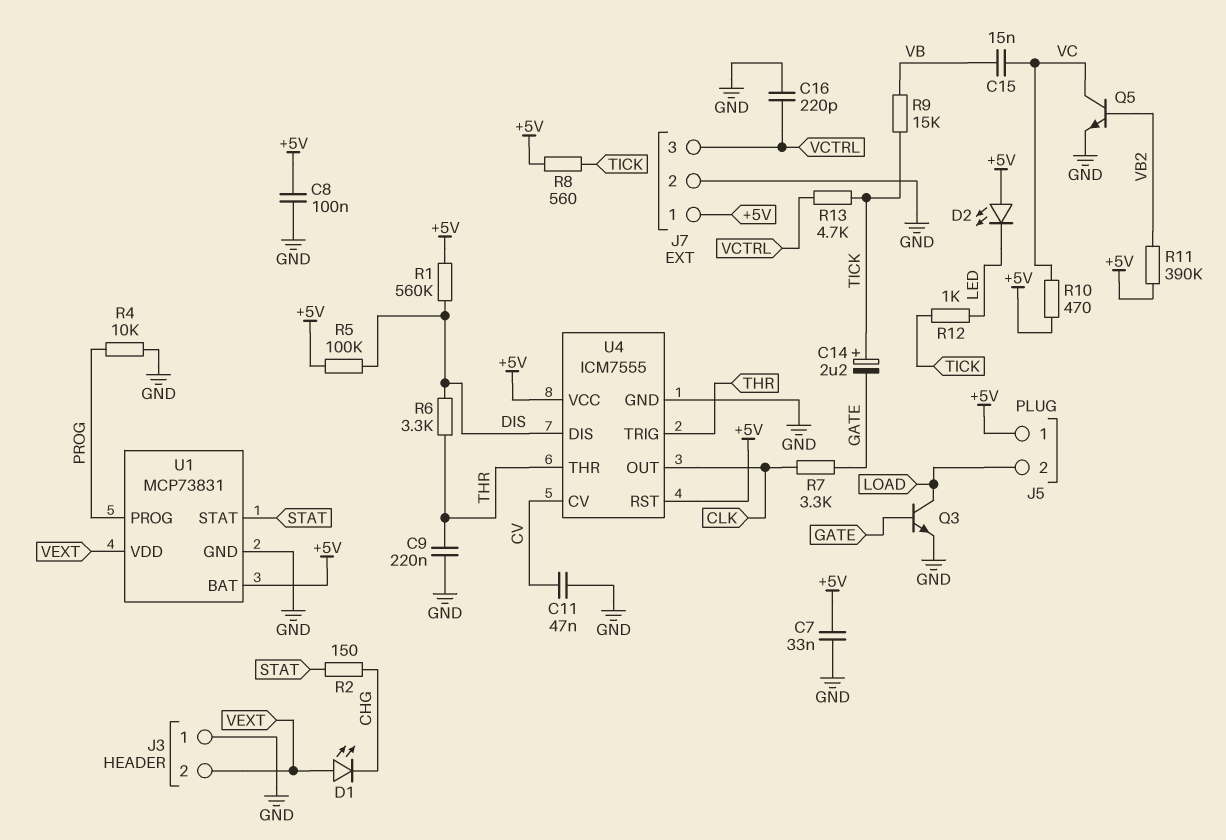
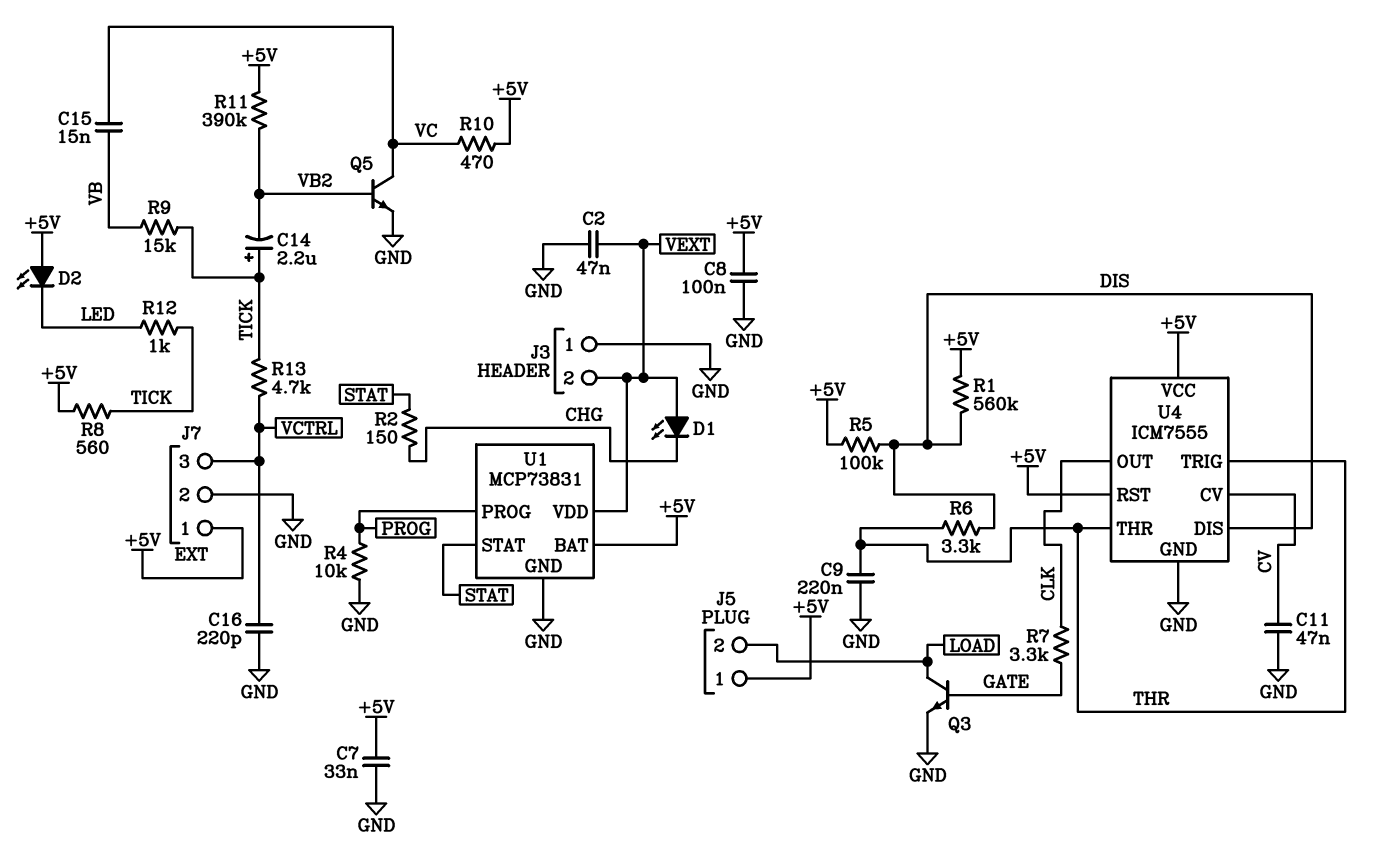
C2: none -> 47nF (GND, VEXT)
C14: 2.2uF (plus TICK, minus GATE) -> 2.2uF (plus TICK, minus VB2)

